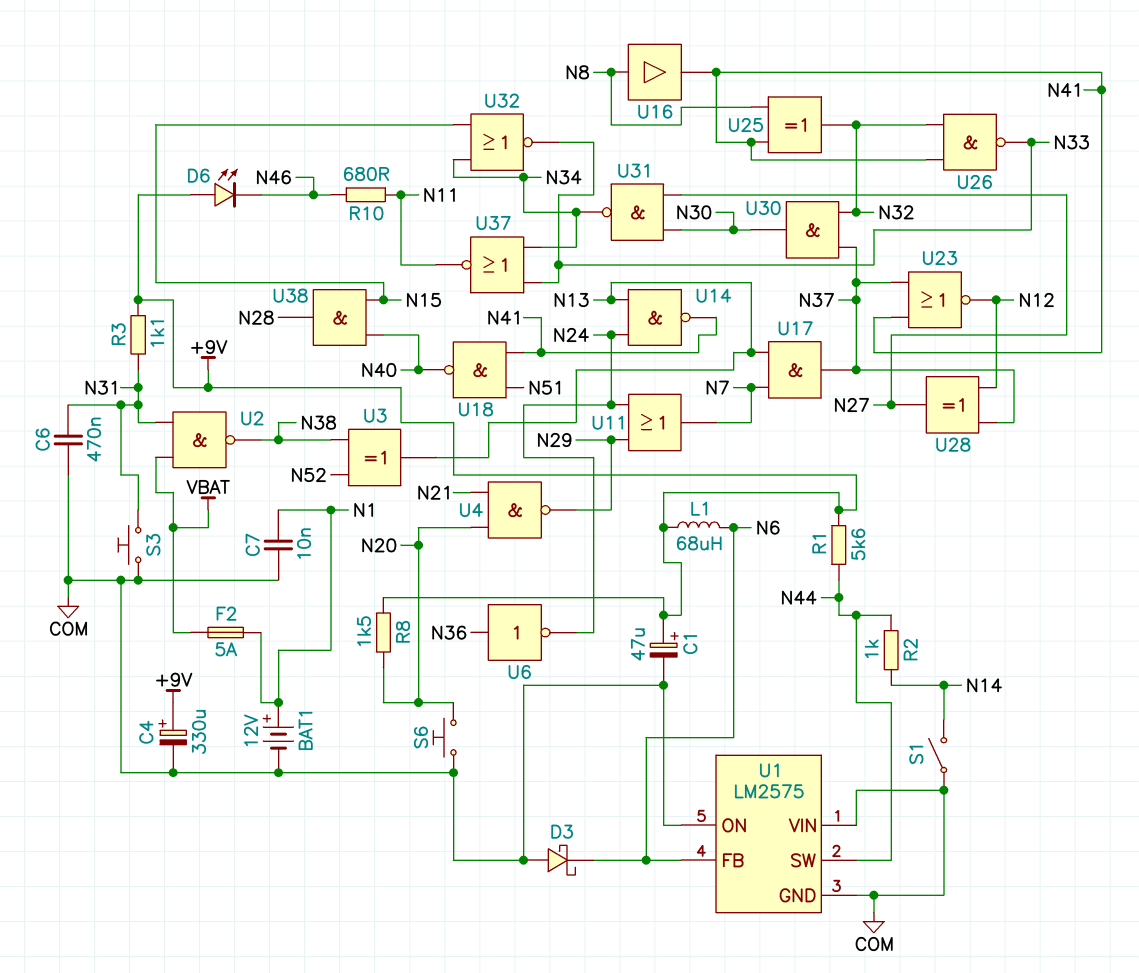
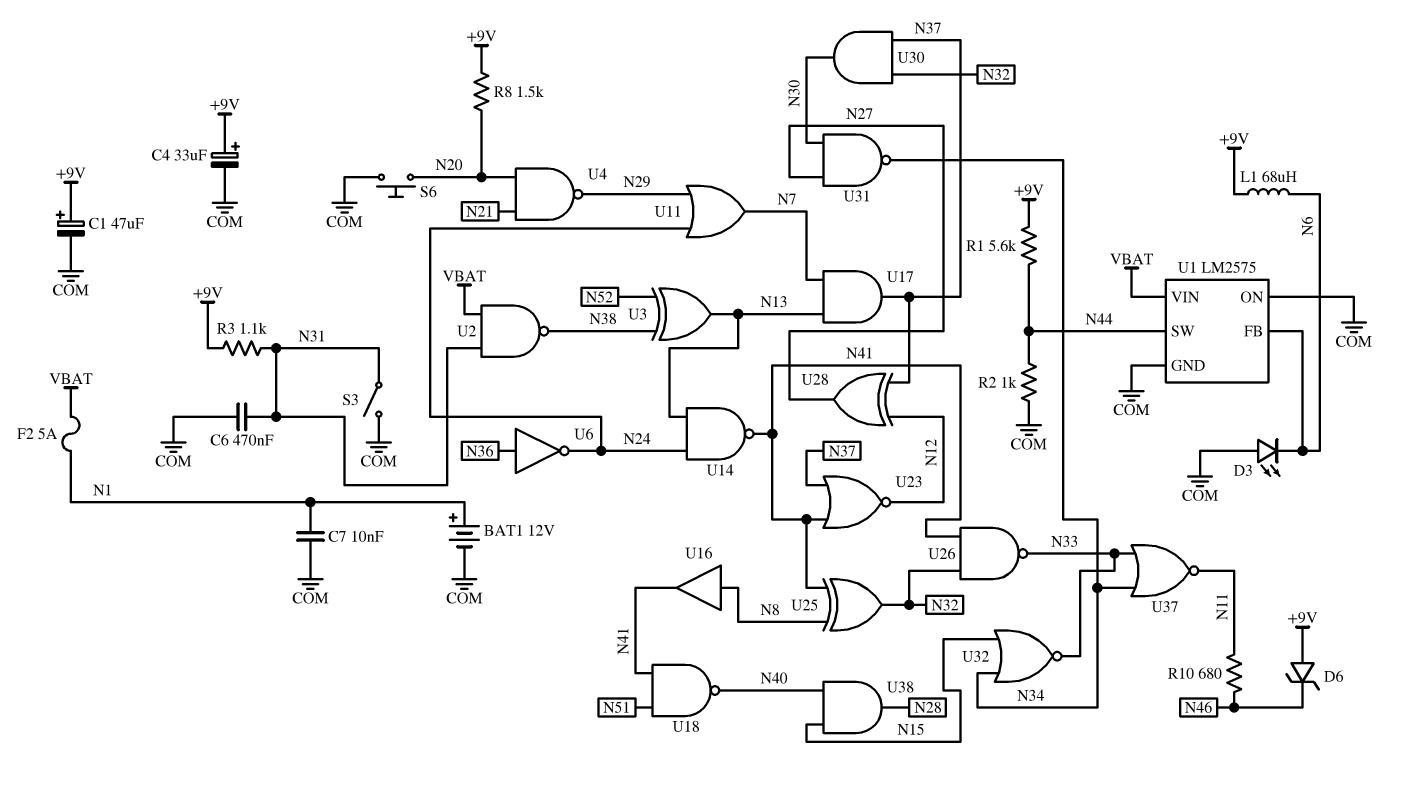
C4: 330uF (plus +9V, minus COM) -> 33uF (plus +9V, minus COM)
D3: schottky (A COM, K N6) -> LED (A COM, K N6)
D6: LED (A +9V, K N46) -> zener (A +9V, K N46)
R2: 1k (N14, N44) -> 1k (COM, N44)
S1: switch (COM, N14) -> none
S3: button (COM, N31) -> switch (COM, N31)
U1 pin VIN: COM -> VBAT

